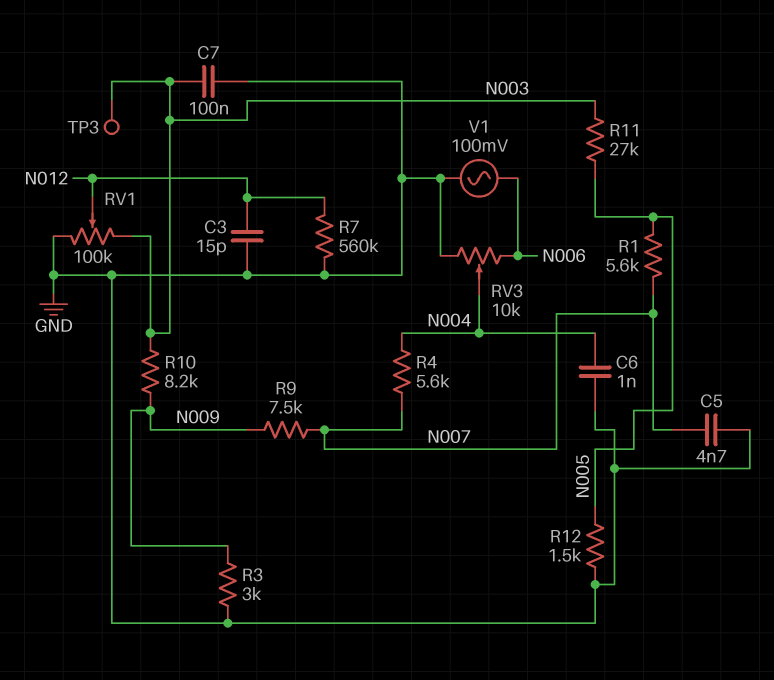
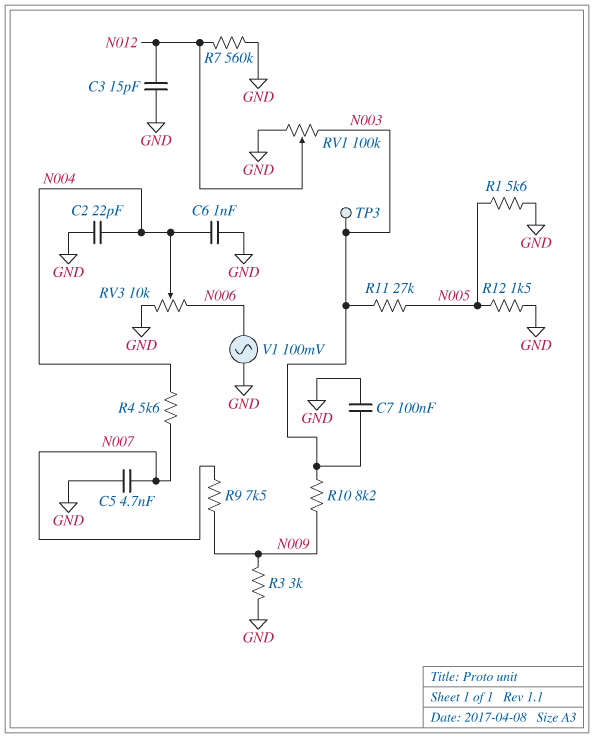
C2: none -> 22pF (GND, N004)
R1: 5.6k (N005, N007) -> 5.6k (GND, N005)

